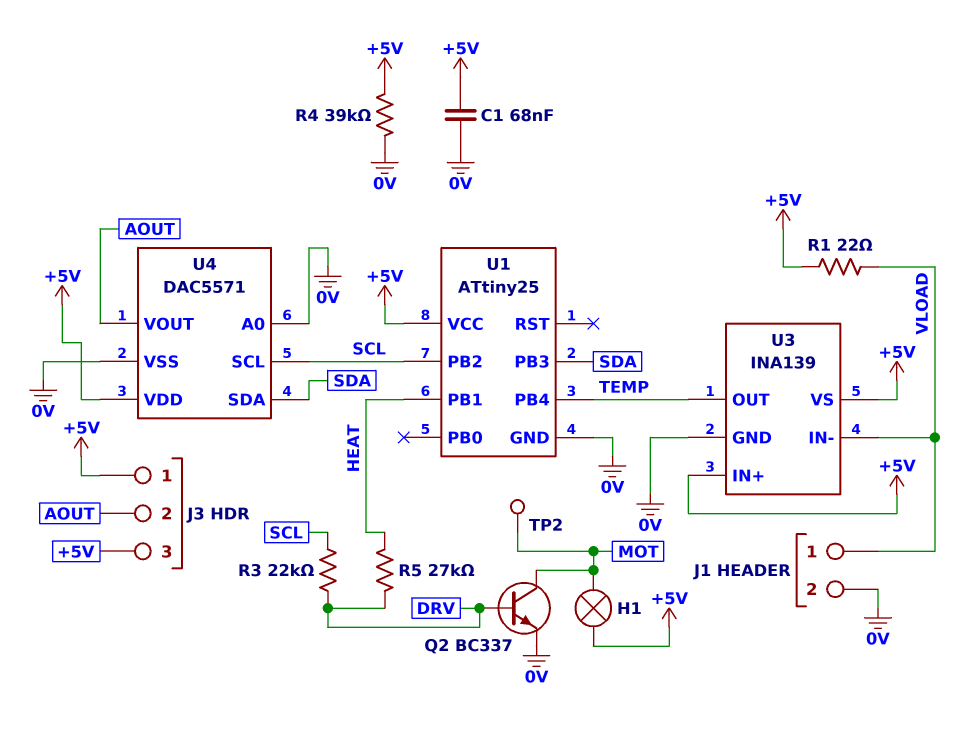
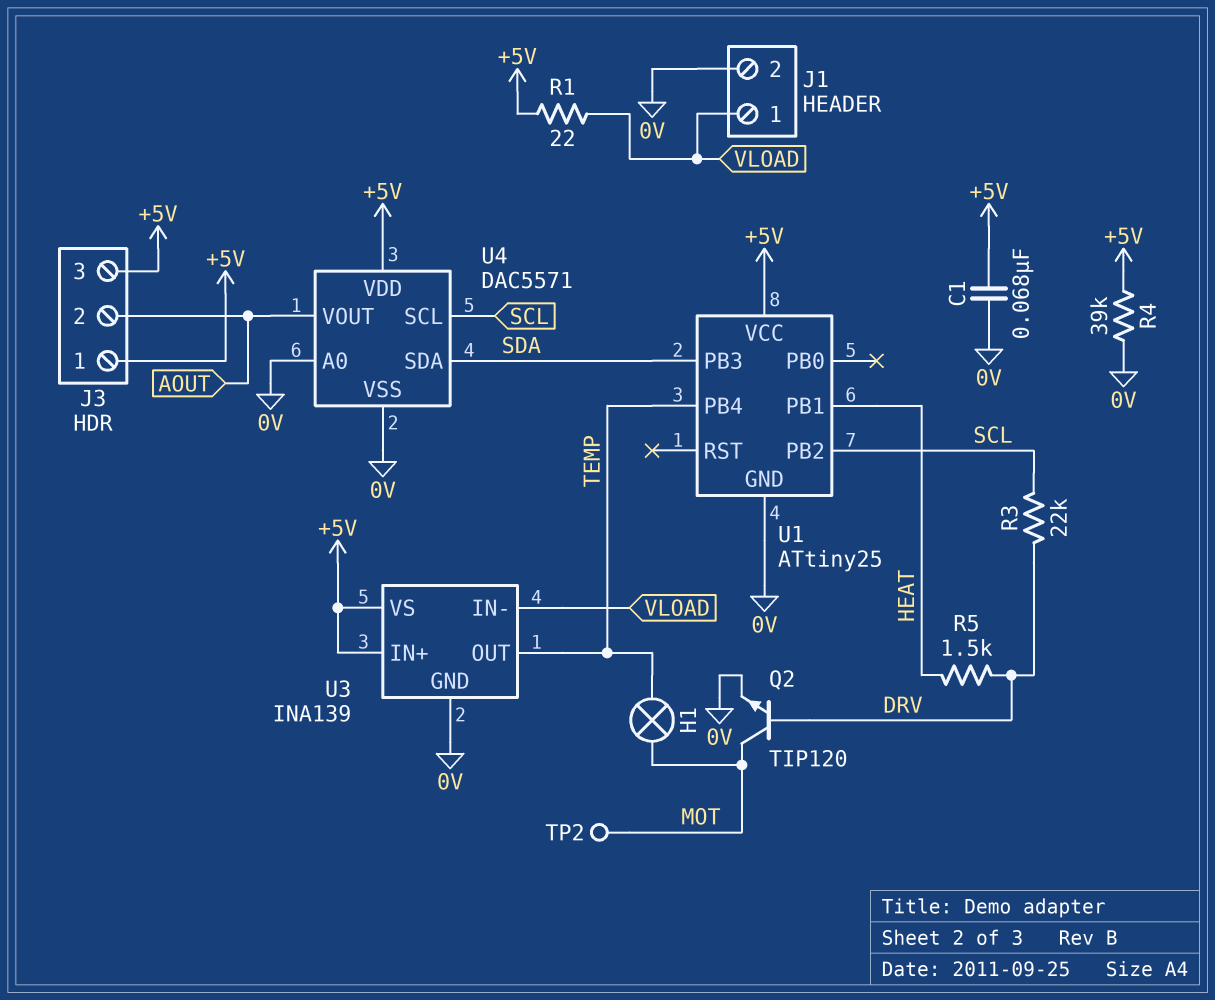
H1: lamp (+5V, MOT) -> lamp (MOT, TEMP)
Q2: NPN BC337 (B DRV, C MOT, E 0V) -> NPN TIP120 (B DRV, C MOT, E 0V)
R5: 27k (DRV, HEAT) -> 1.5k (DRV, HEAT)

